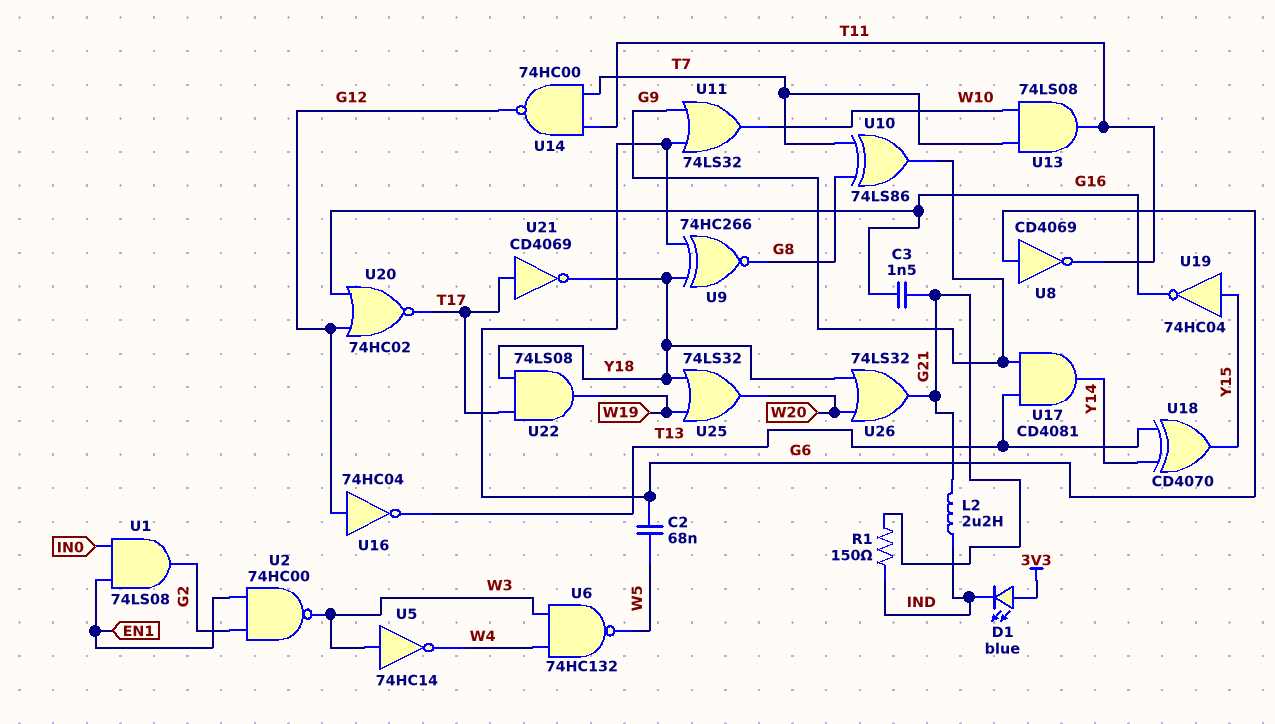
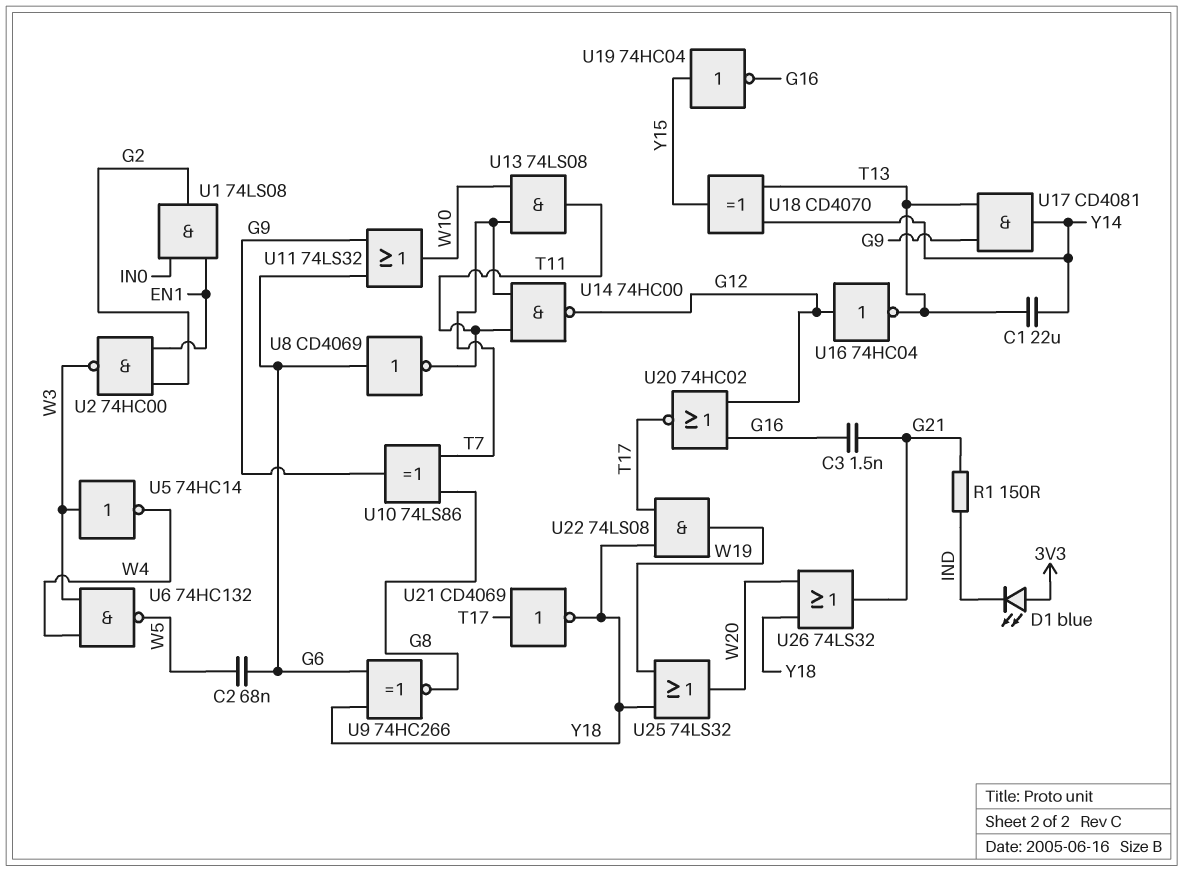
C1: none -> 22uF (T13, Y14)
L2: 2.2uH (G21, IND) -> none

